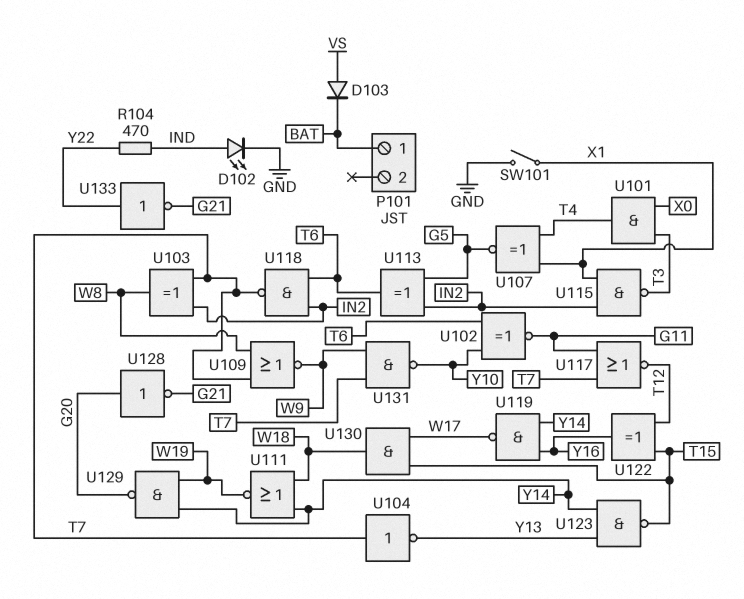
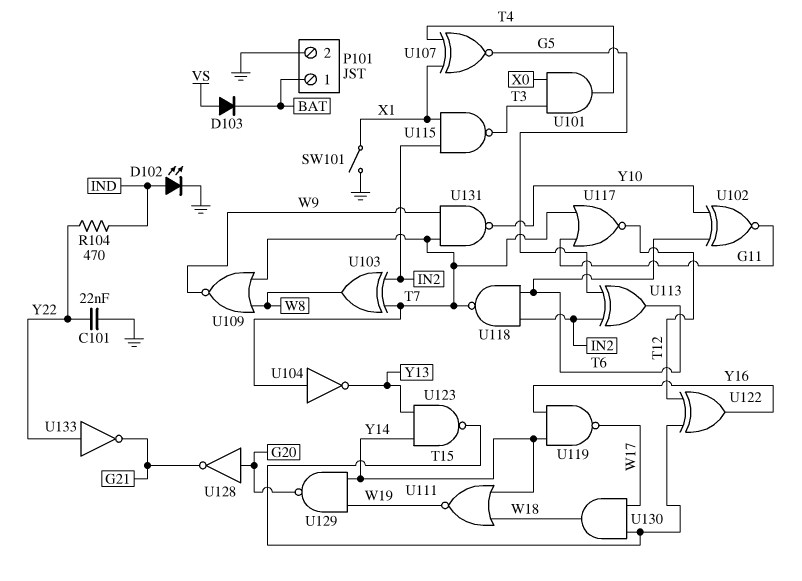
C101: none -> 22nF (GND, Y22)
P101 pin 2: none -> GND

